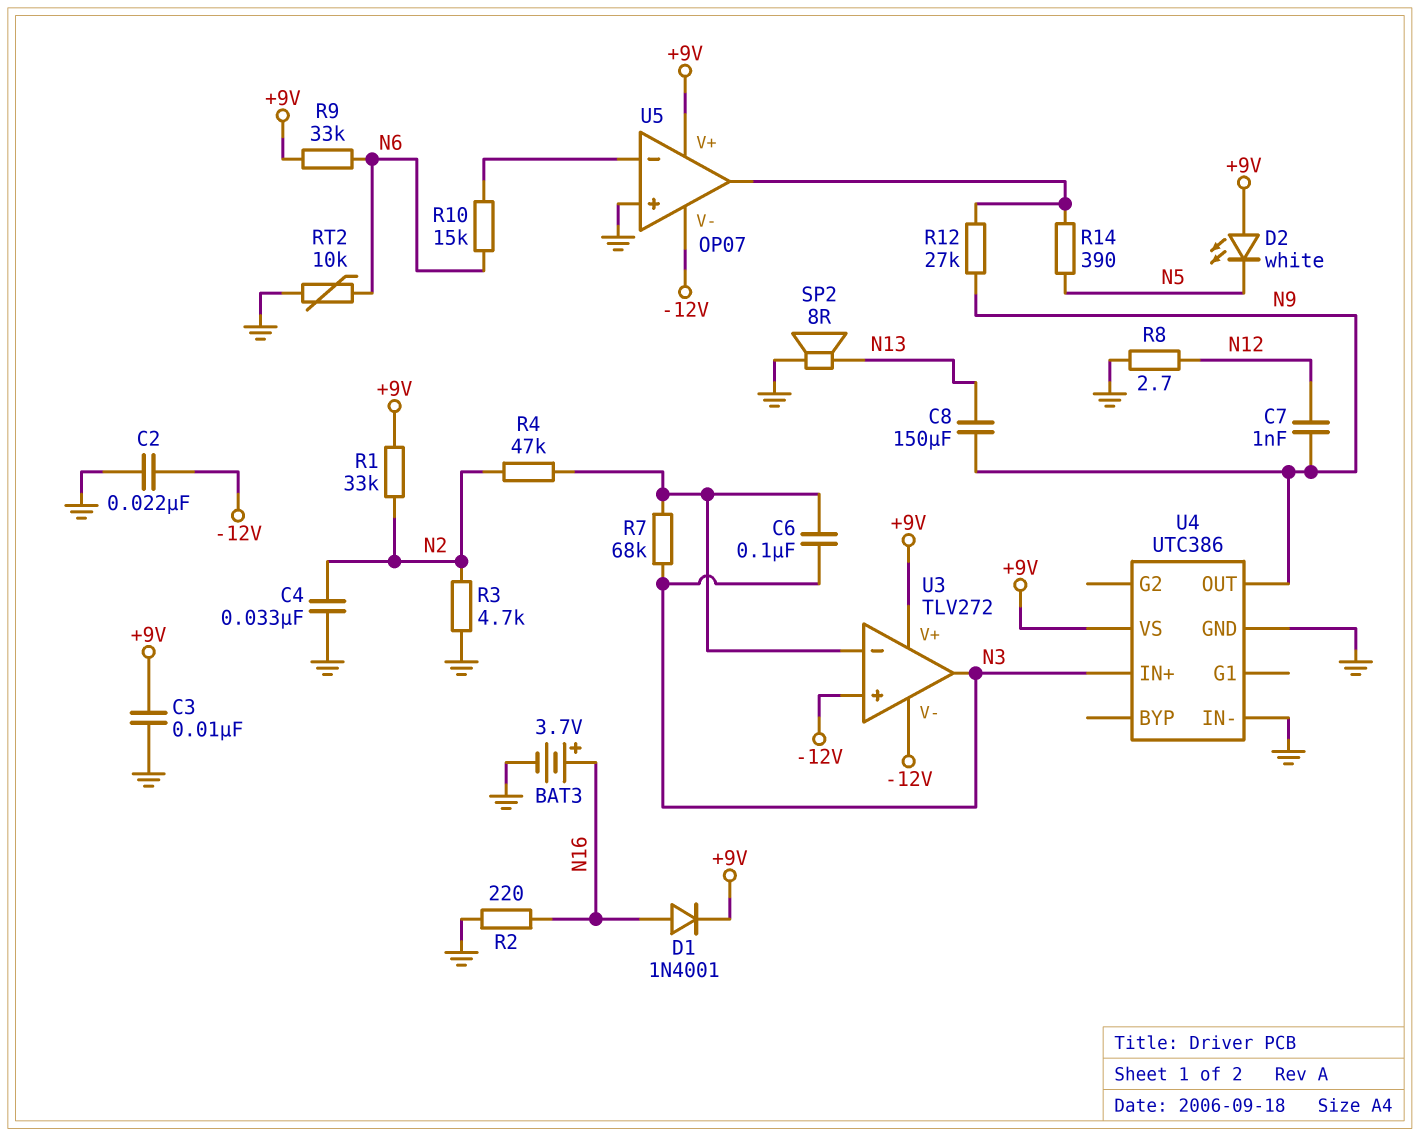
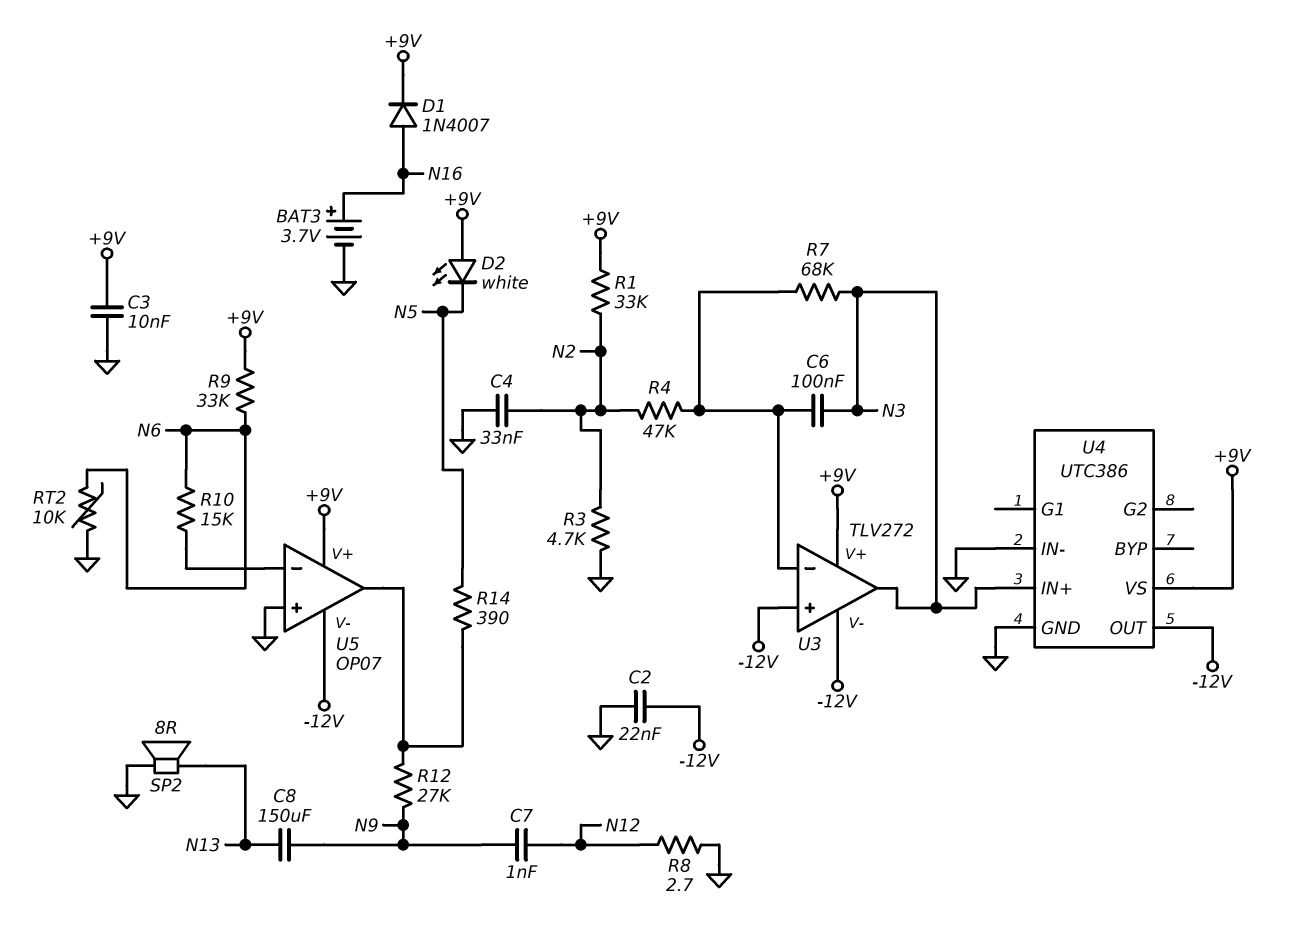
D1: diode 1N4001 (A N16, K +9V) -> diode 1N4007 (A N16, K +9V)
R2: 220 (GND, N16) -> none
U4 pin OUT: N9 -> -12V

